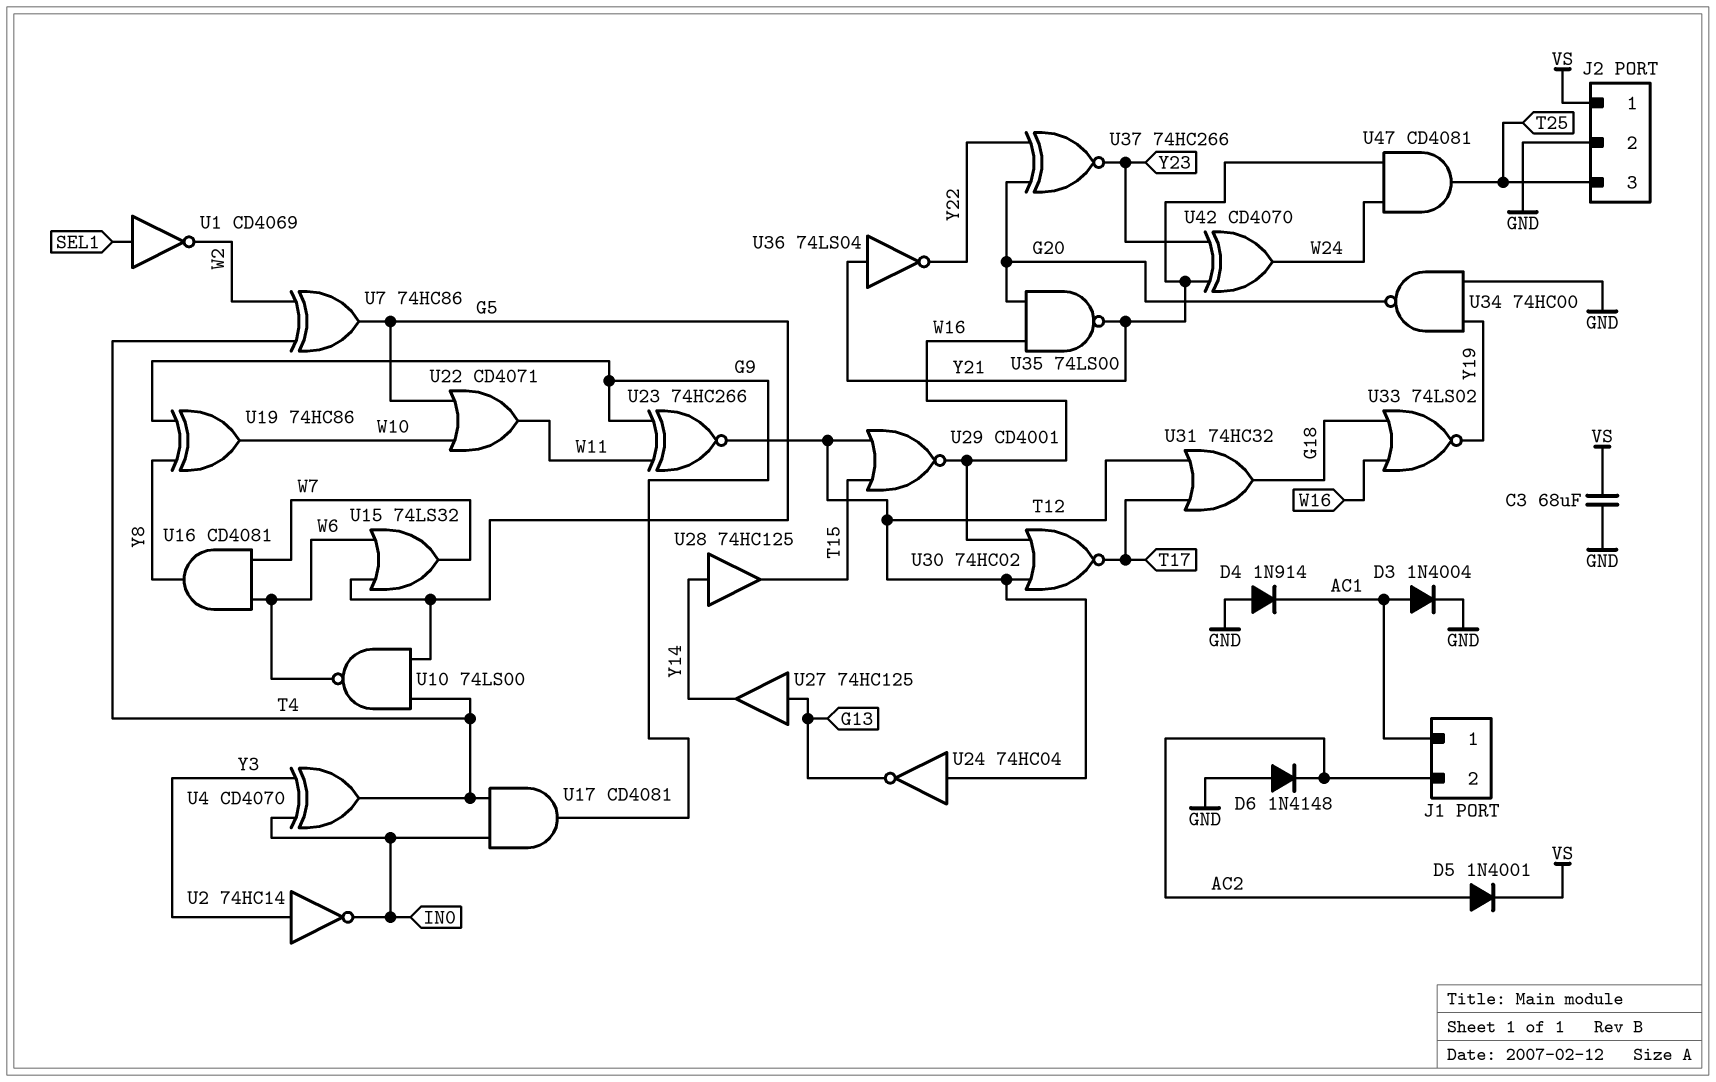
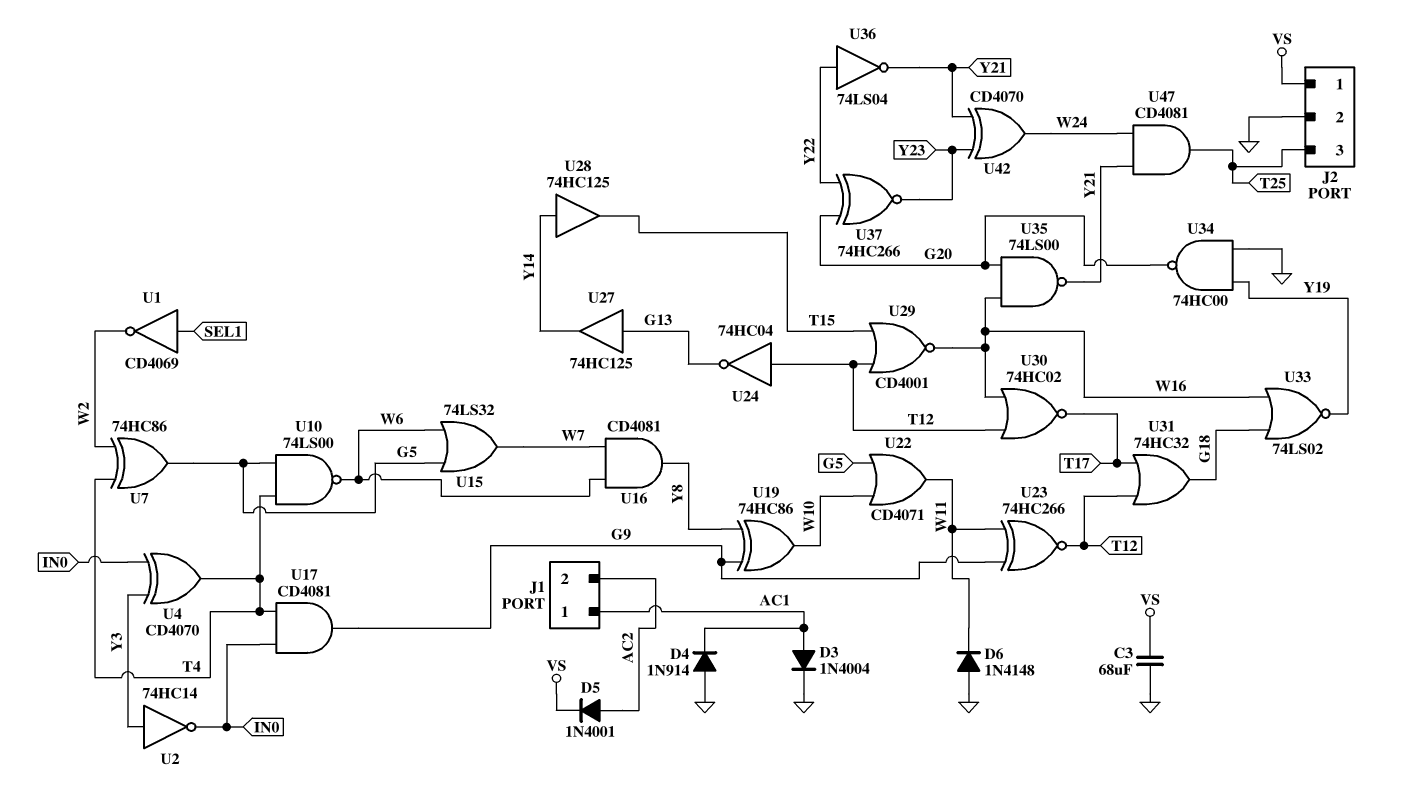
D6: diode 1N4148 (A GND, K AC2) -> diode 1N4148 (A GND, K W11)
U36: NOT 74LS04 (in Y21, out Y22) -> NOT 74LS04 (in Y22, out Y21)

